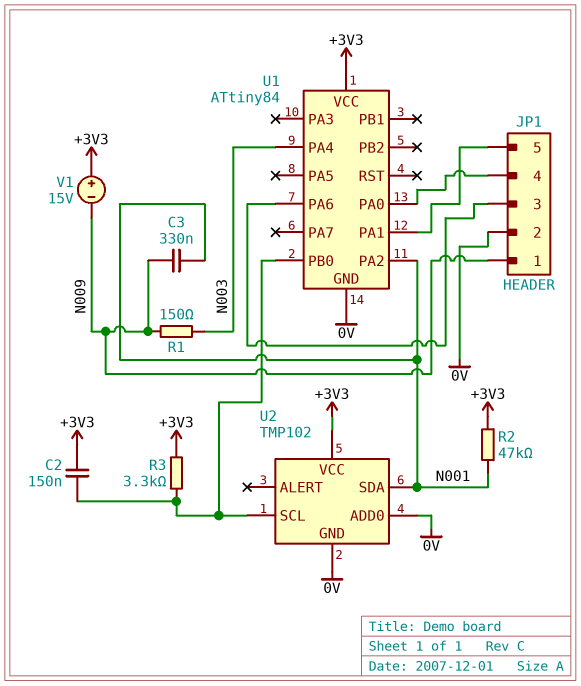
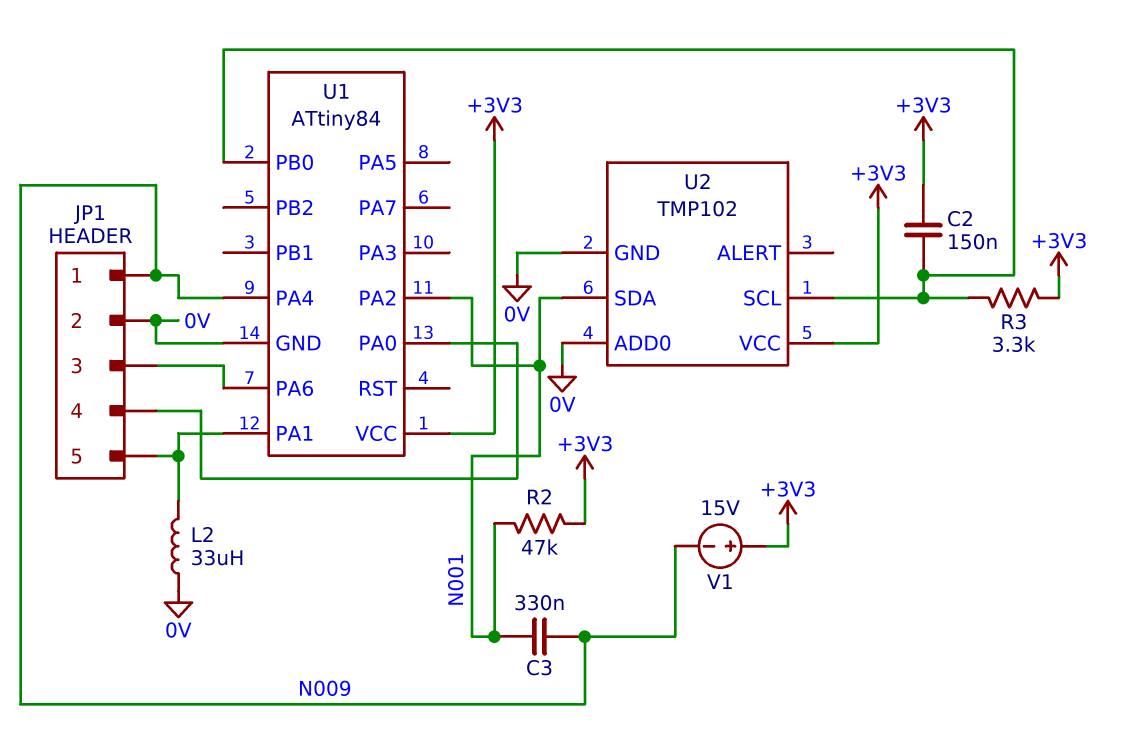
L2: none -> 33uH (0V, JP1/5)
R1: 150 (N003, N009) -> none
U1 pin PA4: N003 -> N009

